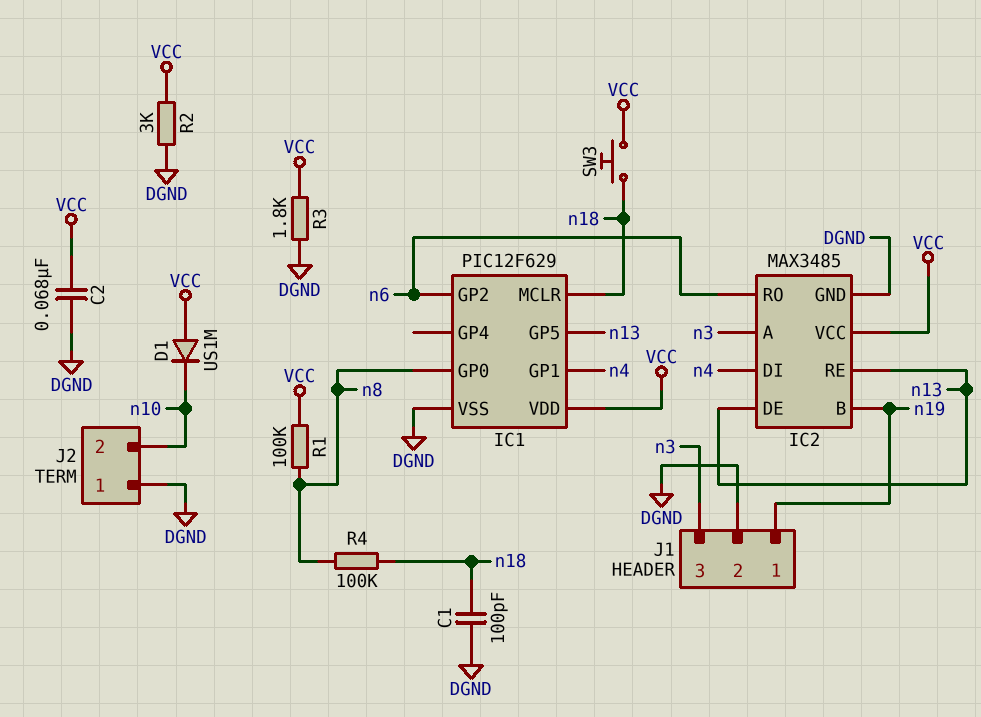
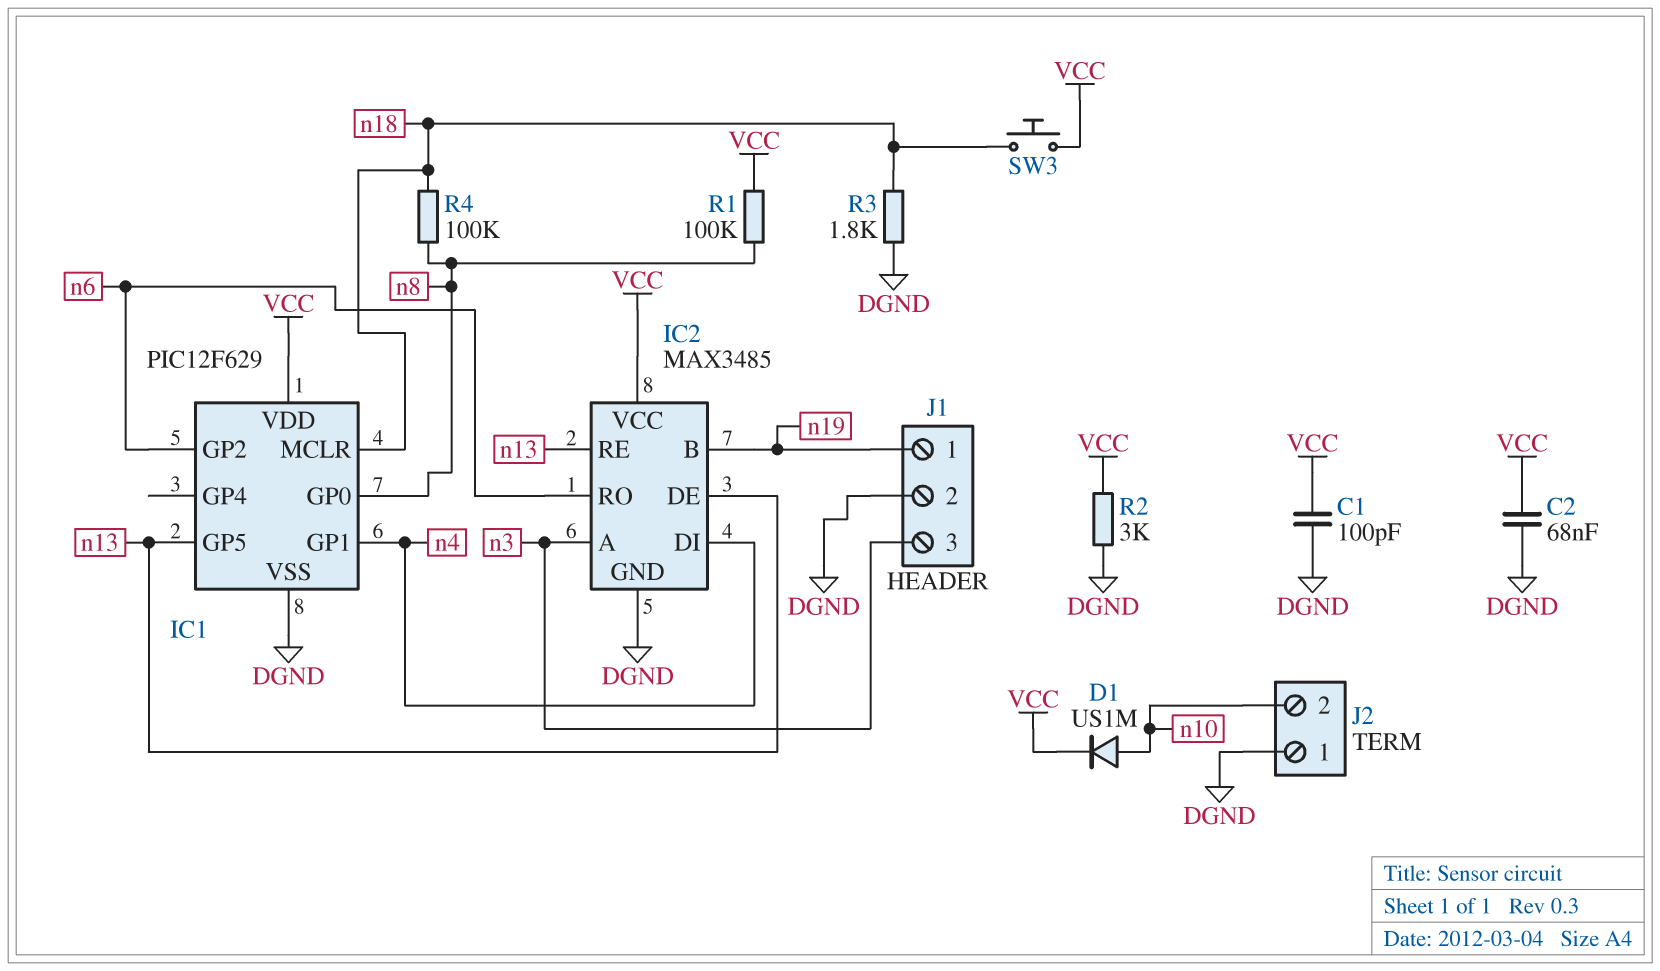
C1: 100pF (DGND, n18) -> 100pF (DGND, VCC)
D1: diode US1M (A VCC, K n10) -> diode US1M (A n10, K VCC)
R3: 1.8k (DGND, VCC) -> 1.8k (DGND, n18)

